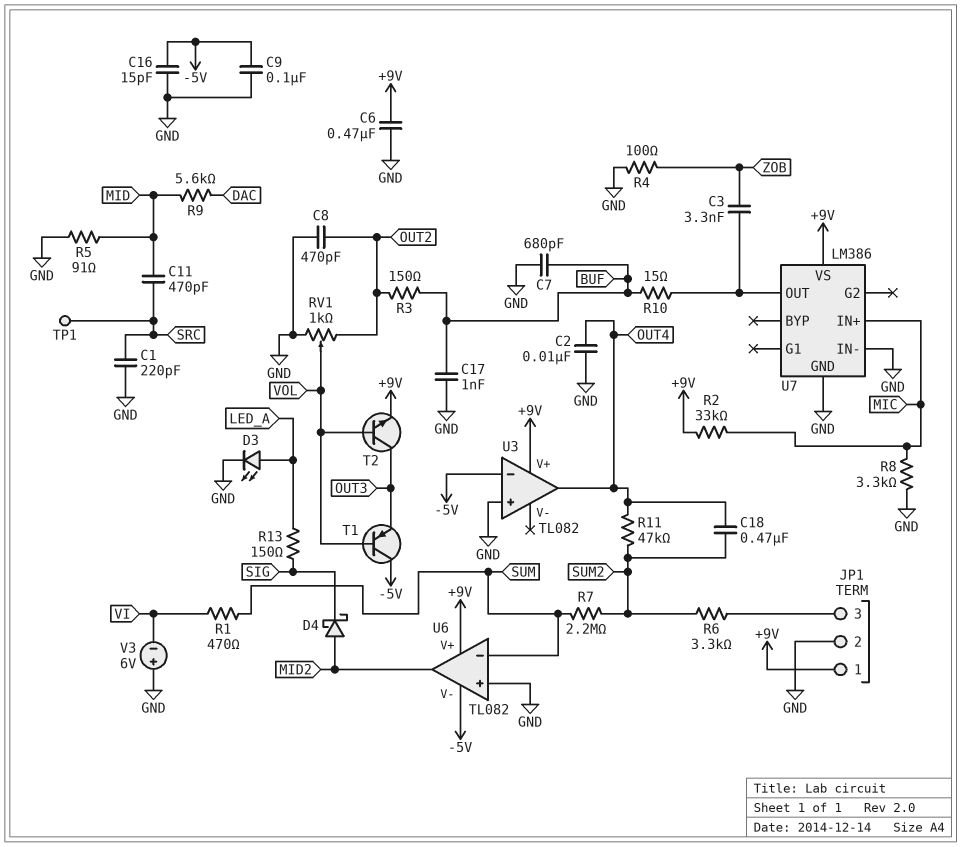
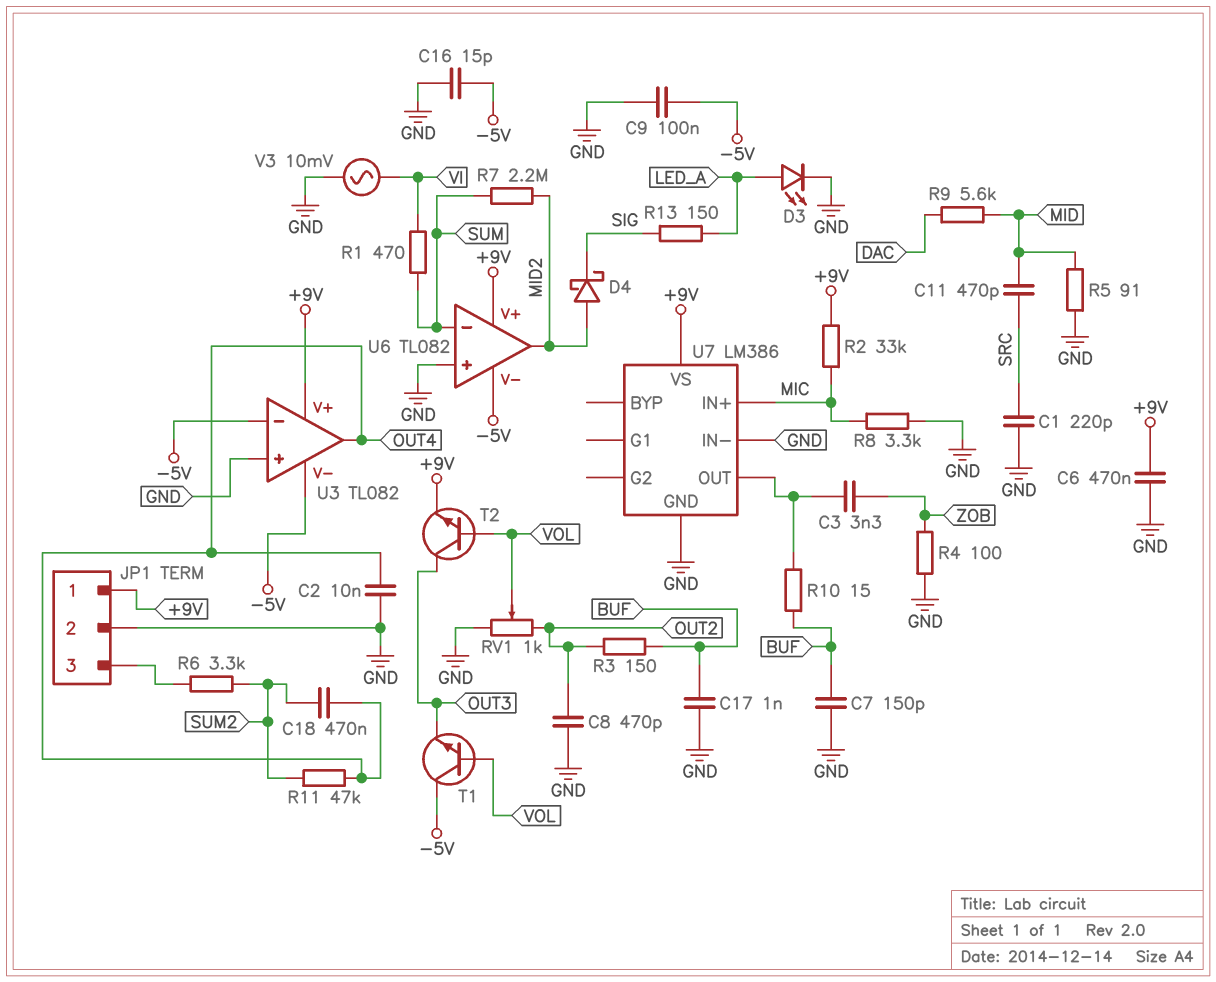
C7: 680pF (BUF, GND) -> 150pF (BUF, GND)
R7: 2.2M (SUM, SUM2) -> 2.2M (MID2, SUM)
T1: PNP (B VOL, C -5V, E OUT3) -> NPN (B VOL, C -5V, E OUT3)
TP1: test point (SRC) -> none
U3 pin V-: none -> -5V
V3: 6V (plus GND, minus VI) -> AC 10mV (GND, VI)

